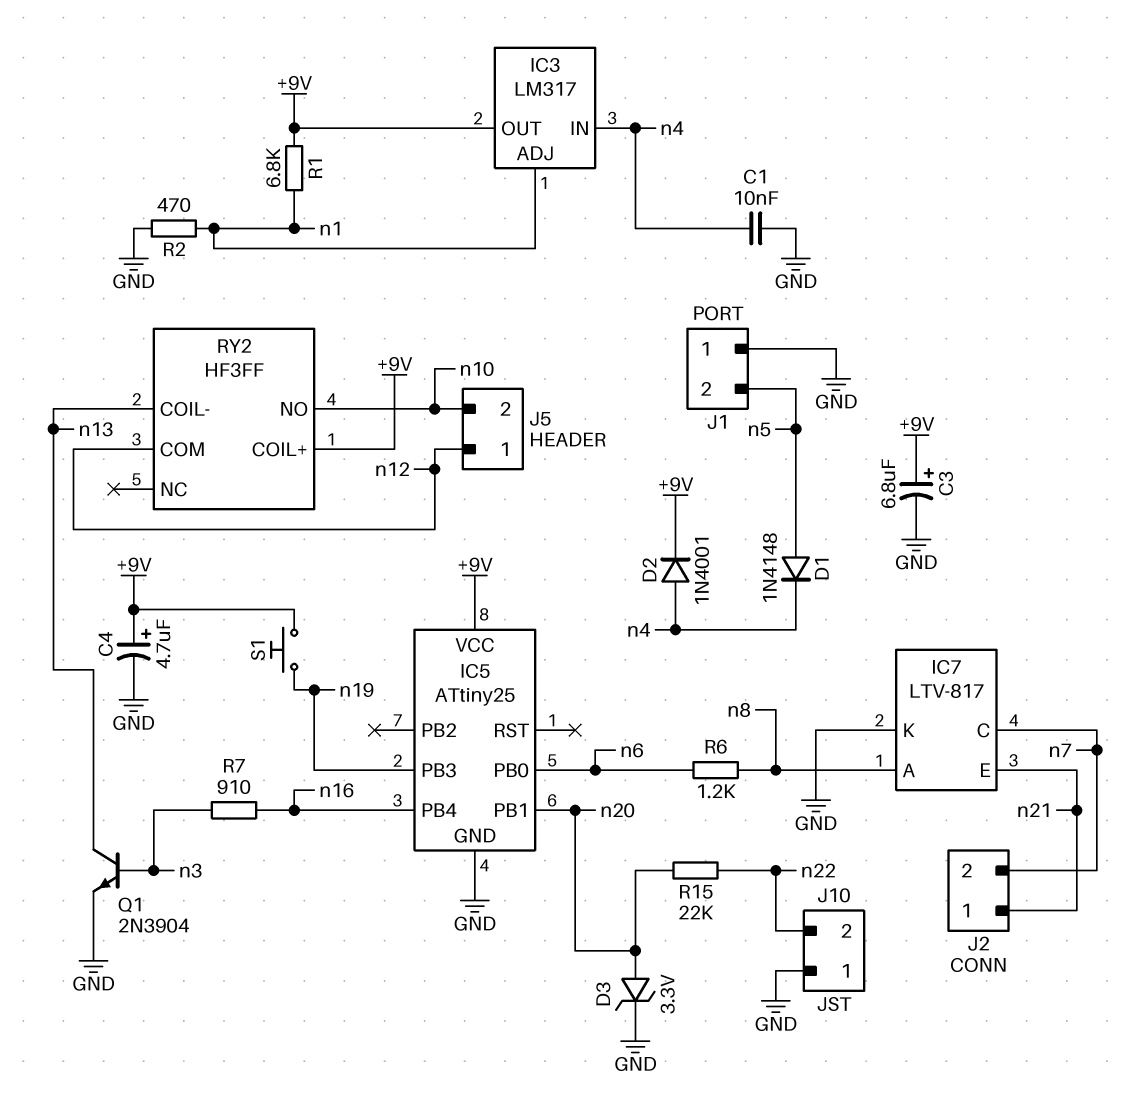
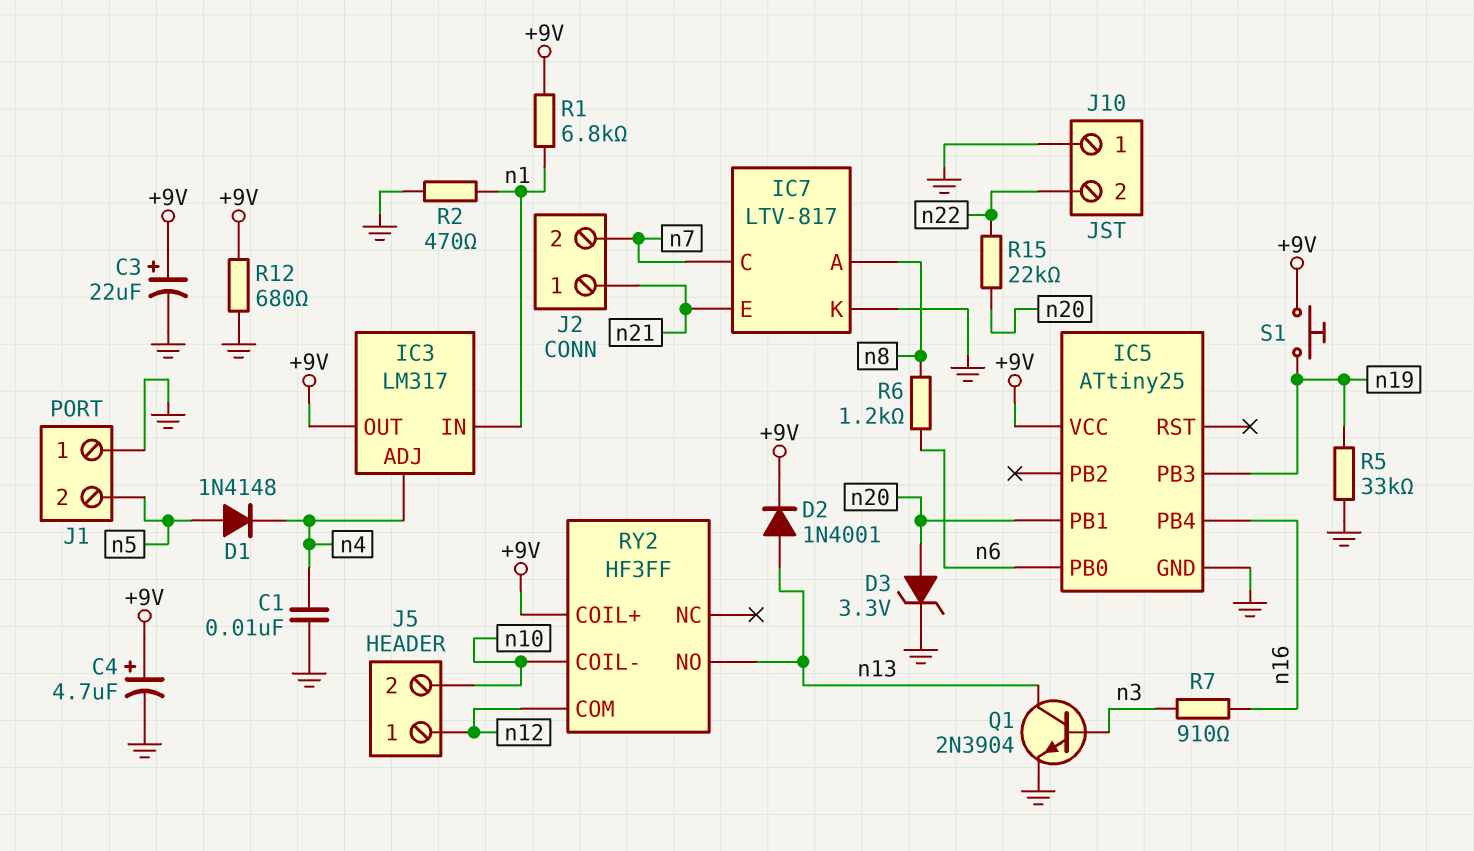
C3: 6.8uF (plus +9V, minus GND) -> 22uF (plus +9V, minus GND)
D2: diode 1N4001 (A n4, K +9V) -> diode 1N4001 (A n13, K +9V)
IC3 pin ADJ: n1 -> n4
IC3 pin IN: n4 -> n1
R5: none -> 33k (GND, n19)
R12: none -> 680 (+9V, GND)
RY2 pin COIL-: n13 -> n10
RY2 pin NO: n10 -> n13

